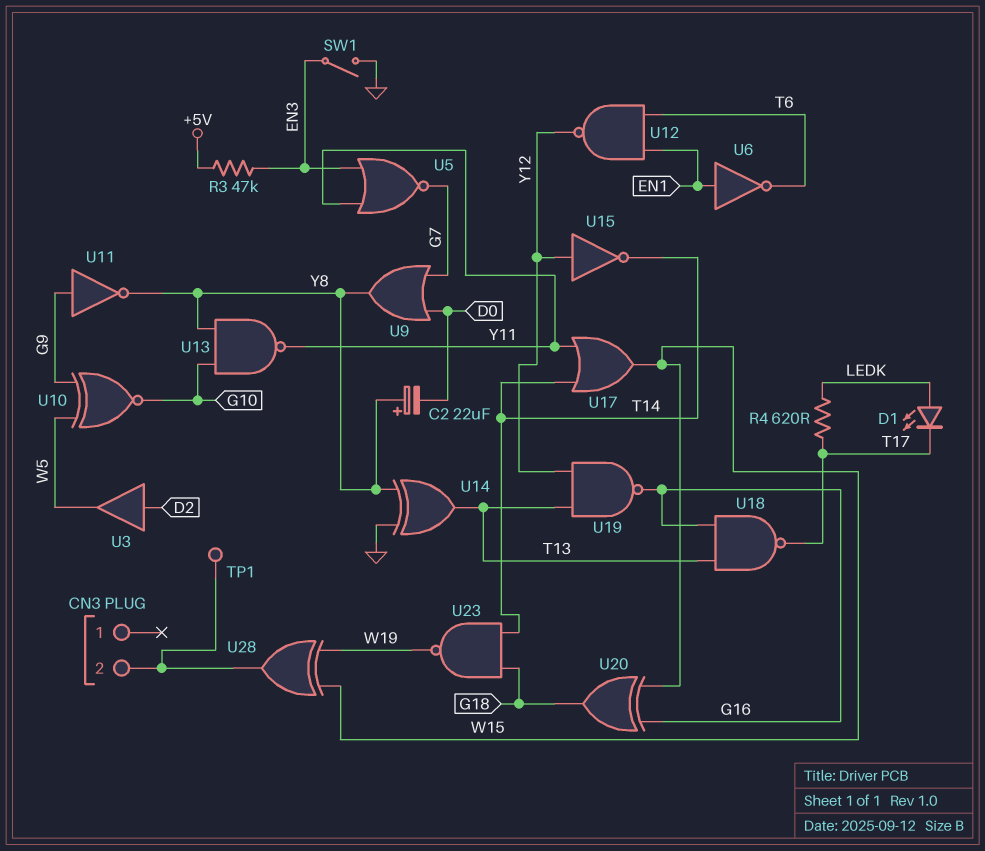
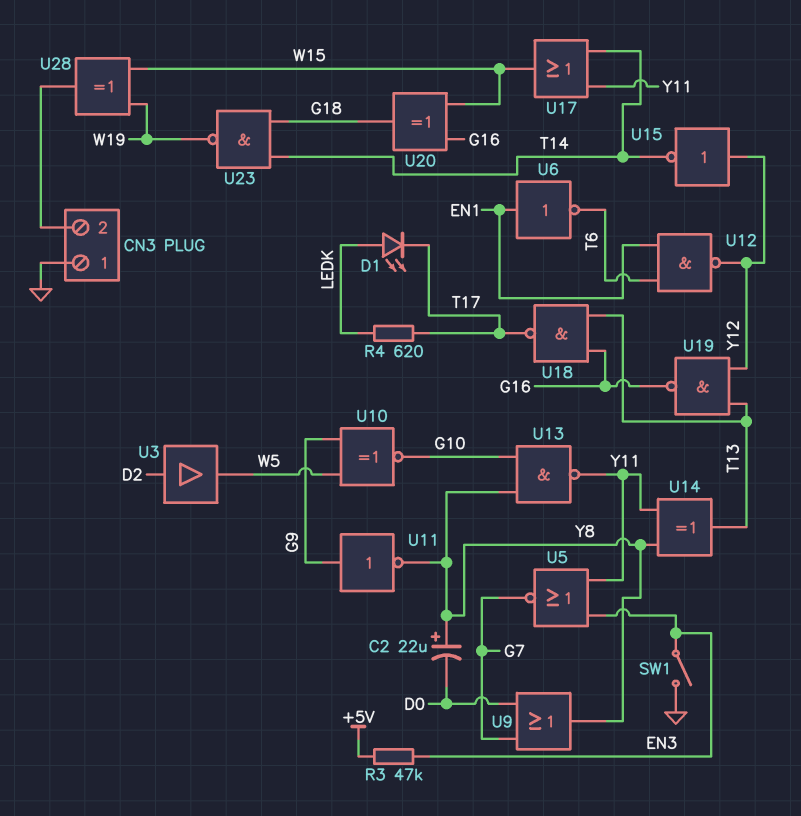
CN3 pin 1: none -> GND
TP1: test point (CN3/2) -> none
U14: XOR (in GND, in Y8, out T13) -> XOR (in Y8, in Y11, out T13)

